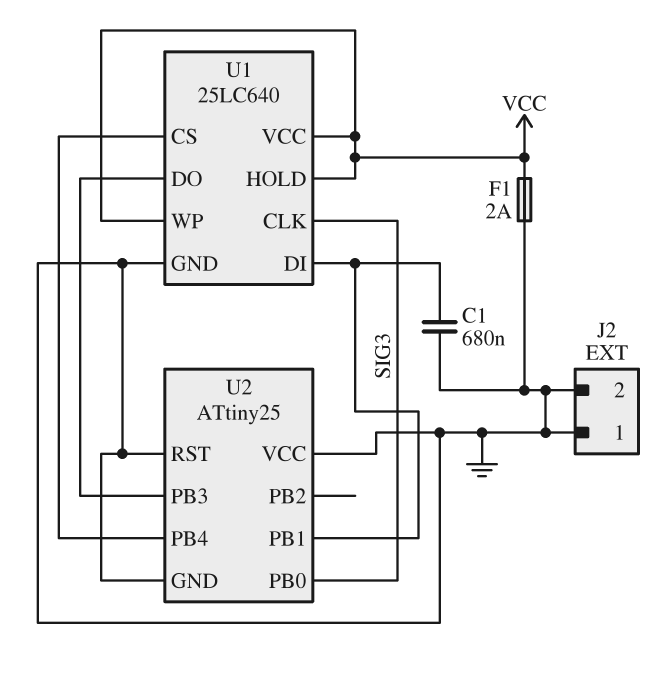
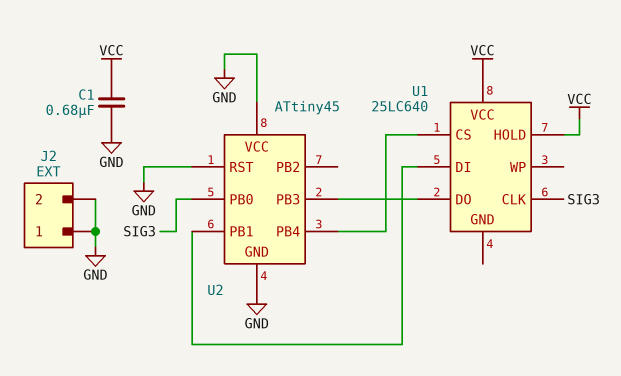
C1: 680nF (GND, U1/DI) -> 680nF (GND, VCC)
F1: 2A (GND, VCC) -> none
U1 pin GND: GND -> none
U1 pin WP: VCC -> none
U2: ATtiny25 -> ATtiny45

